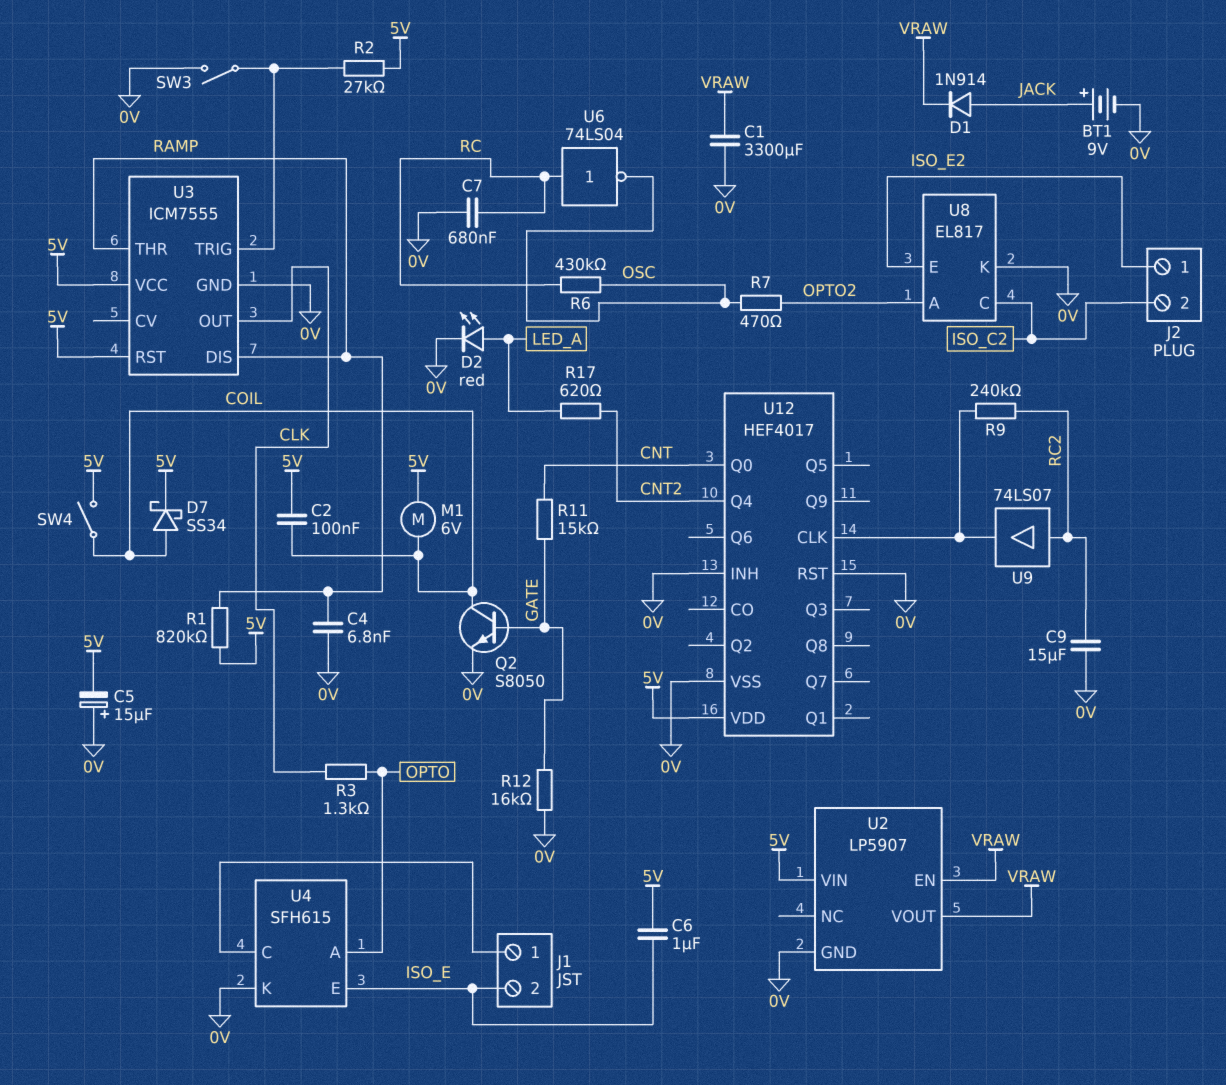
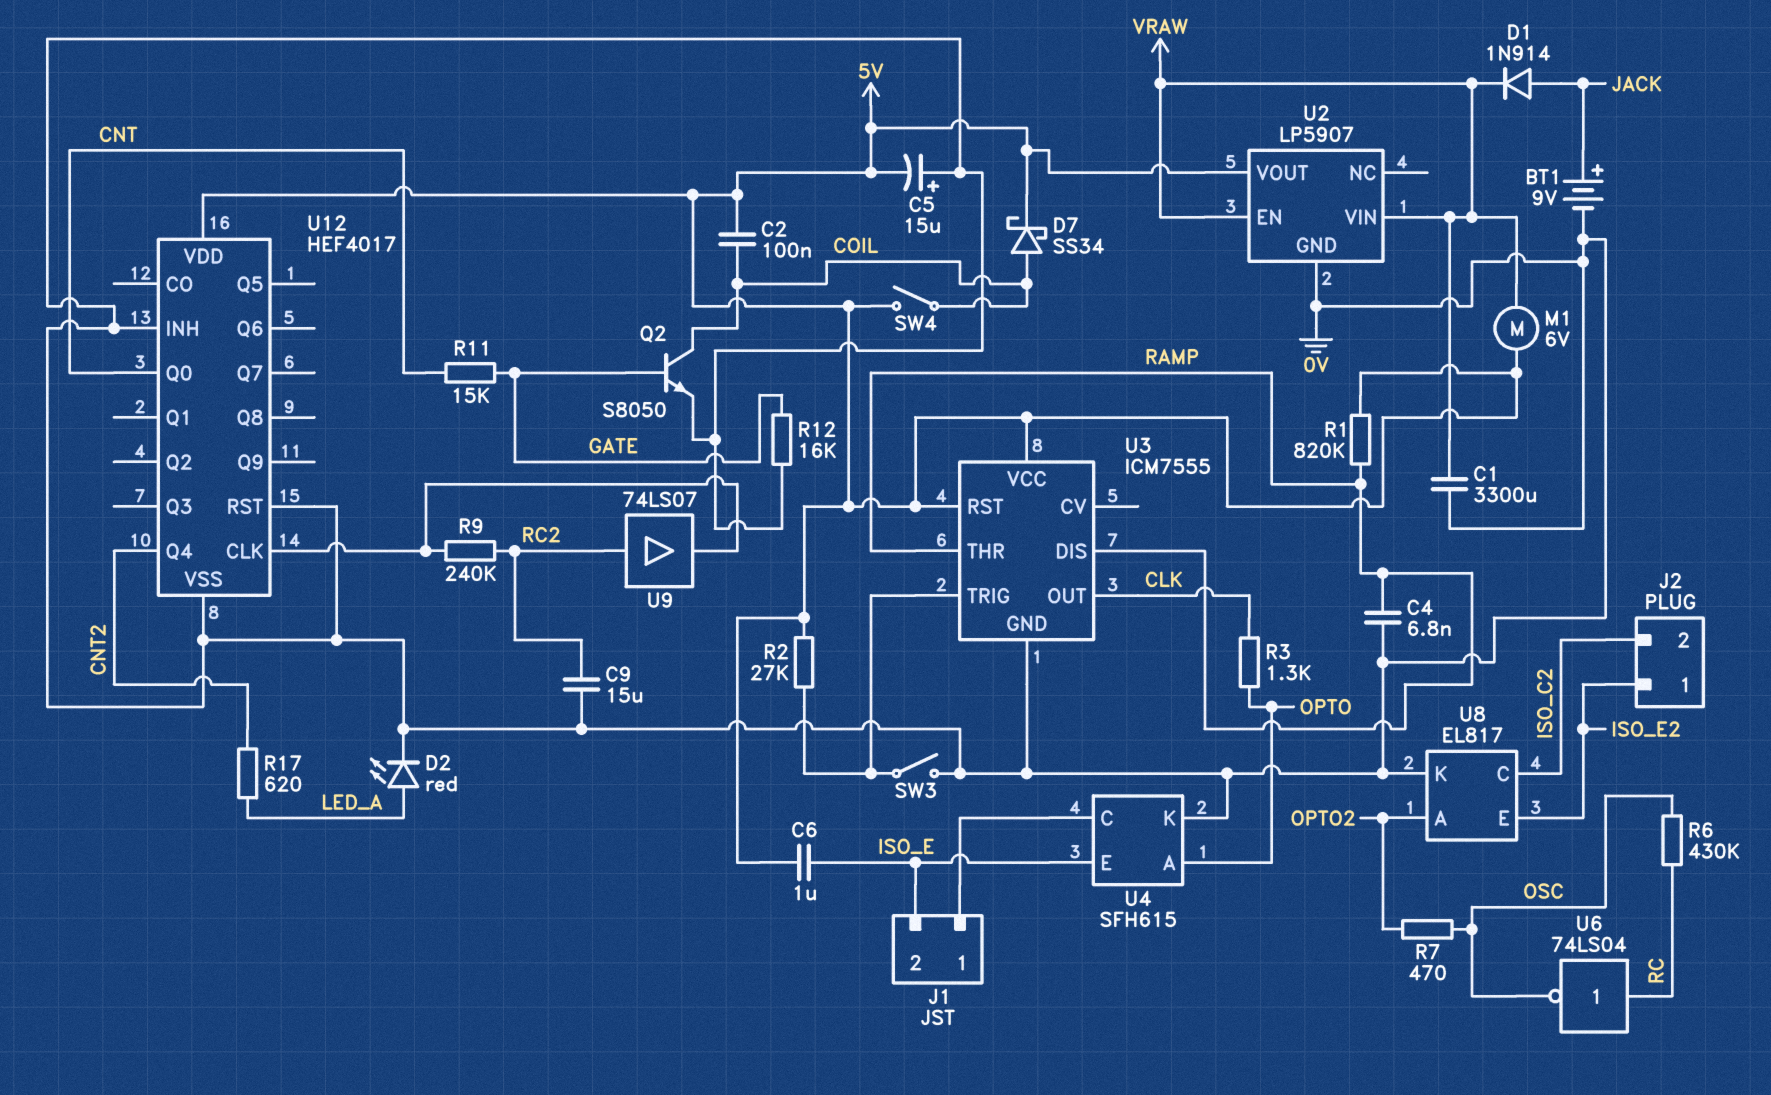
C7: 680nF (0V, RC) -> none
M1: motor 6V (5V, COIL) -> motor 6V (5V, VRAW)
U2 pin VIN: 5V -> VRAW
U2 pin VOUT: VRAW -> 5V

